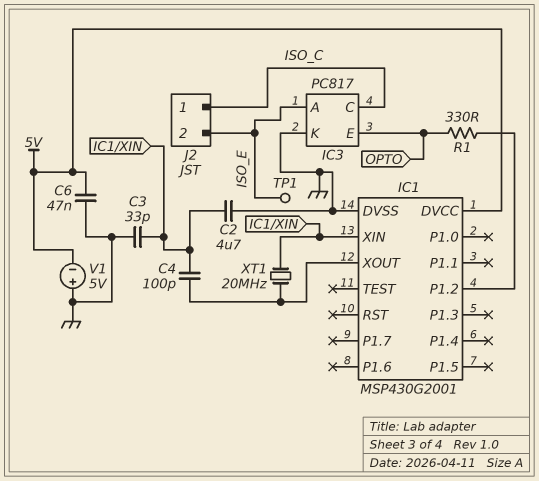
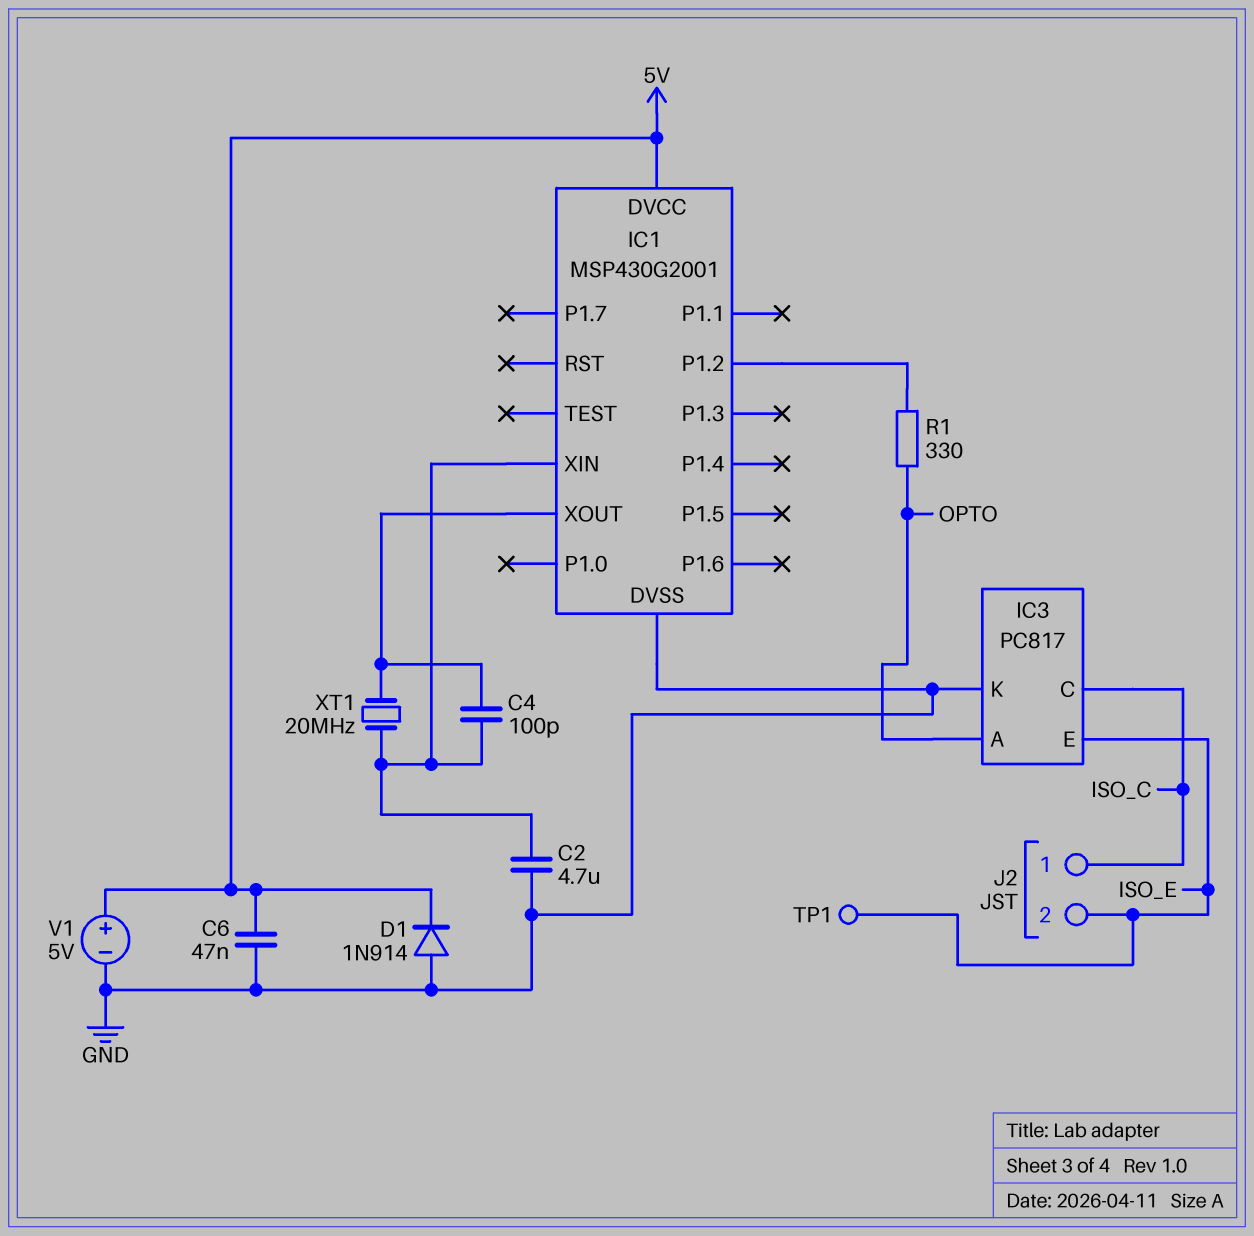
C3: 33pF (GND, IC1/XIN) -> none
D1: none -> diode 1N914 (A GND, K 5V)
IC3 pin A: ISO_E -> OPTO
IC3 pin E: OPTO -> ISO_E
V1: 5V (plus GND, minus 5V) -> 5V (plus 5V, minus GND)

